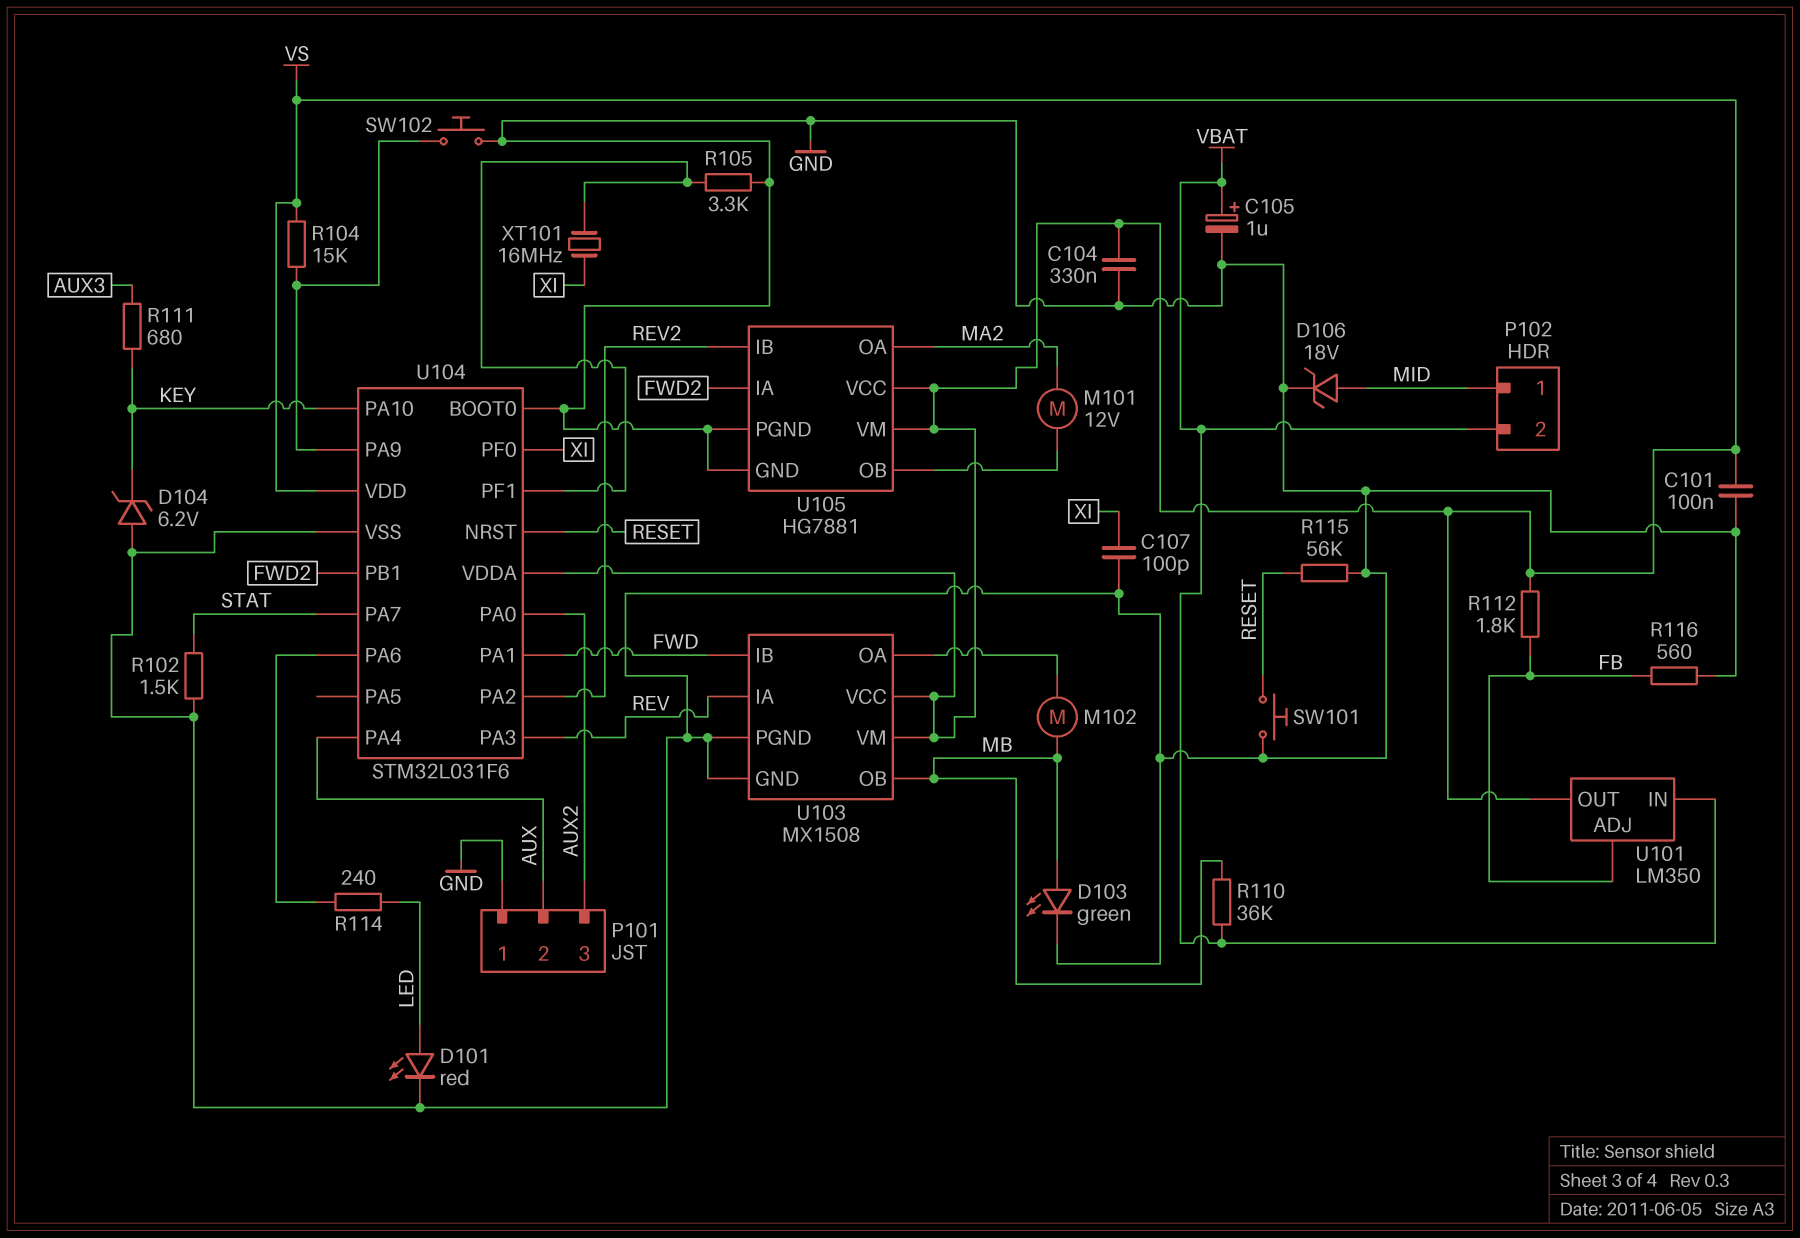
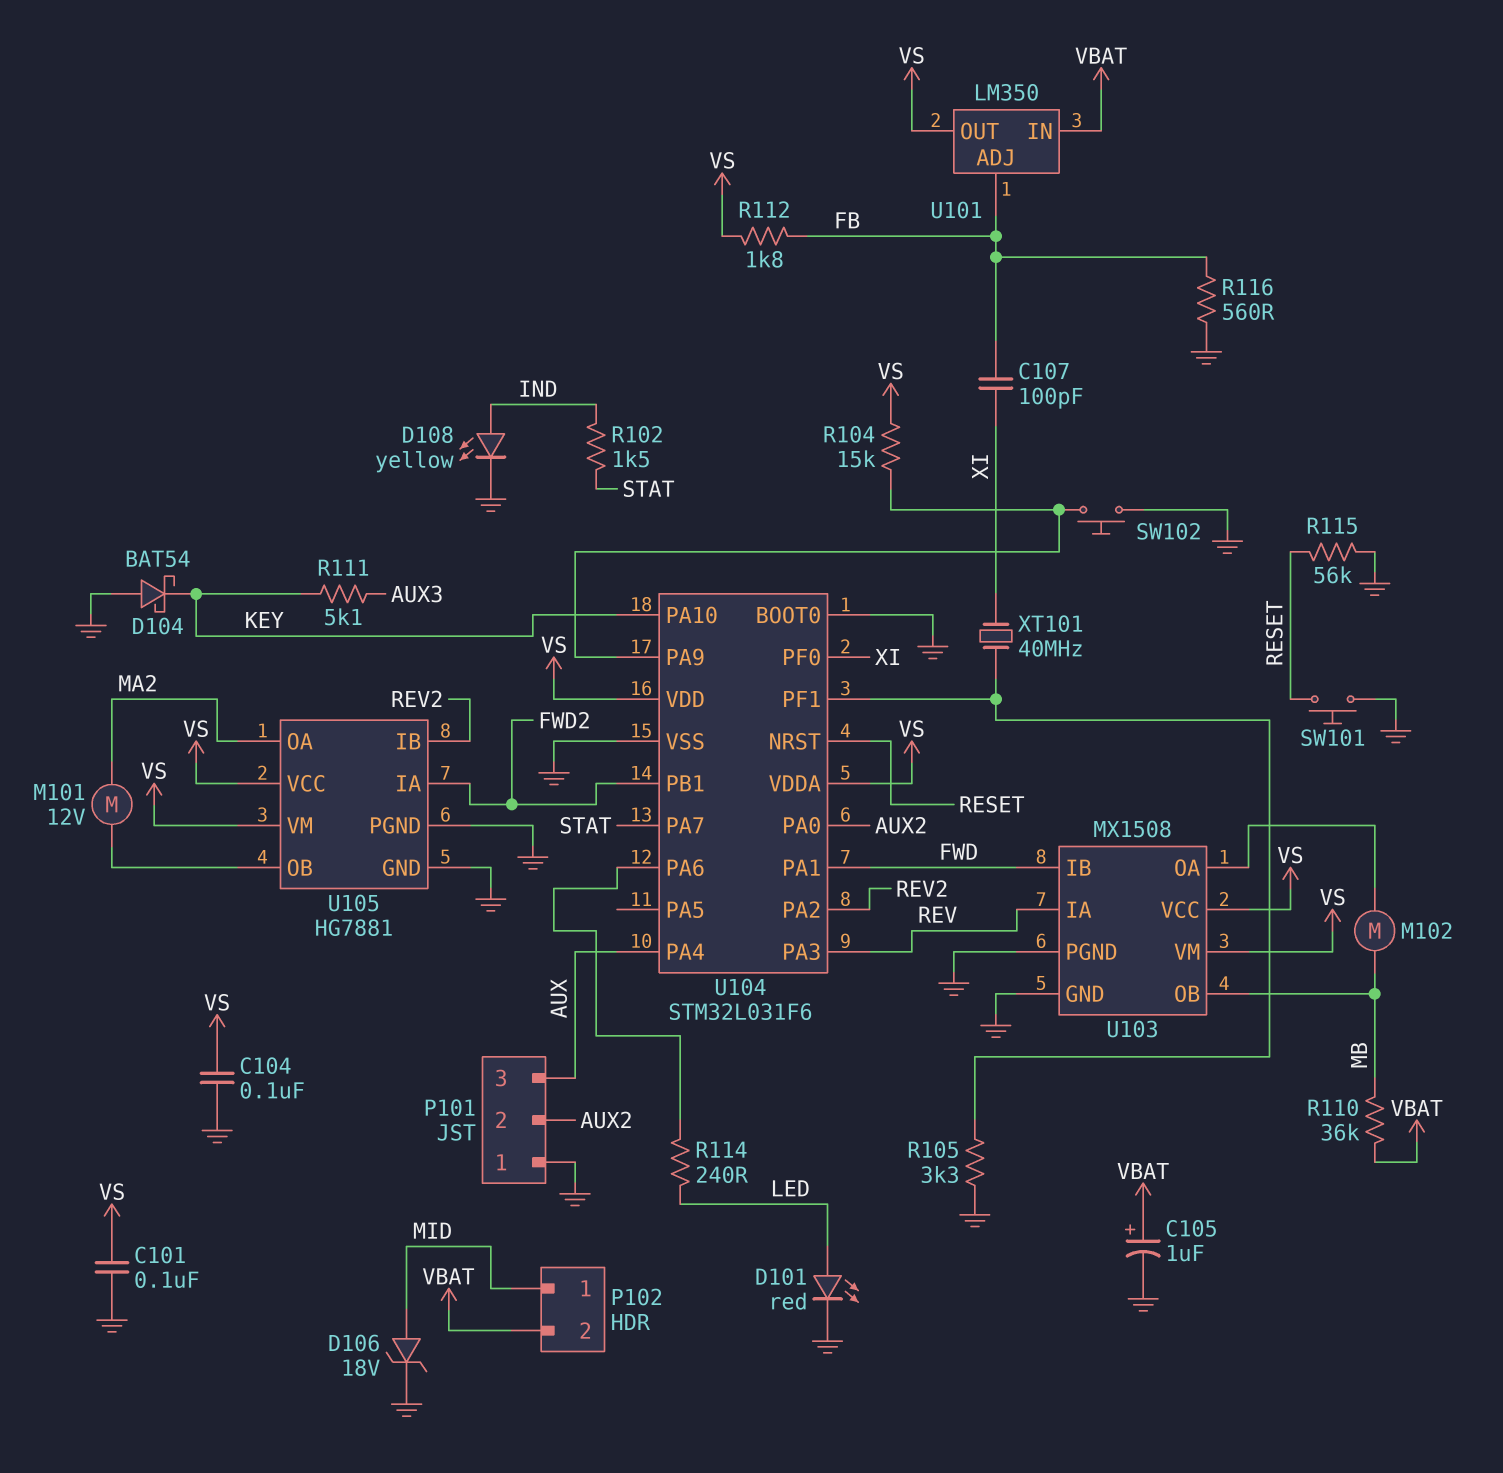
C104: 330nF (GND, VS) -> 100nF (GND, VS)
C107: 100pF (GND, XI) -> 100pF (FB, XI)
D103: LED green (A MB, K GND) -> none
D104: zener 6.2V (A GND, K KEY) -> schottky BAT54 (A GND, K KEY)
D108: none -> LED yellow (A IND, K GND)
P101 pin 2: AUX -> AUX2
P101 pin 3: AUX2 -> AUX
R102: 1.5k (GND, STAT) -> 1.5k (IND, STAT)
R111: 680 (AUX3, KEY) -> 5.1k (AUX3, KEY)
XT101: 16MHz (U104/PF1, XI) -> 40MHz (U104/PF1, XI)

